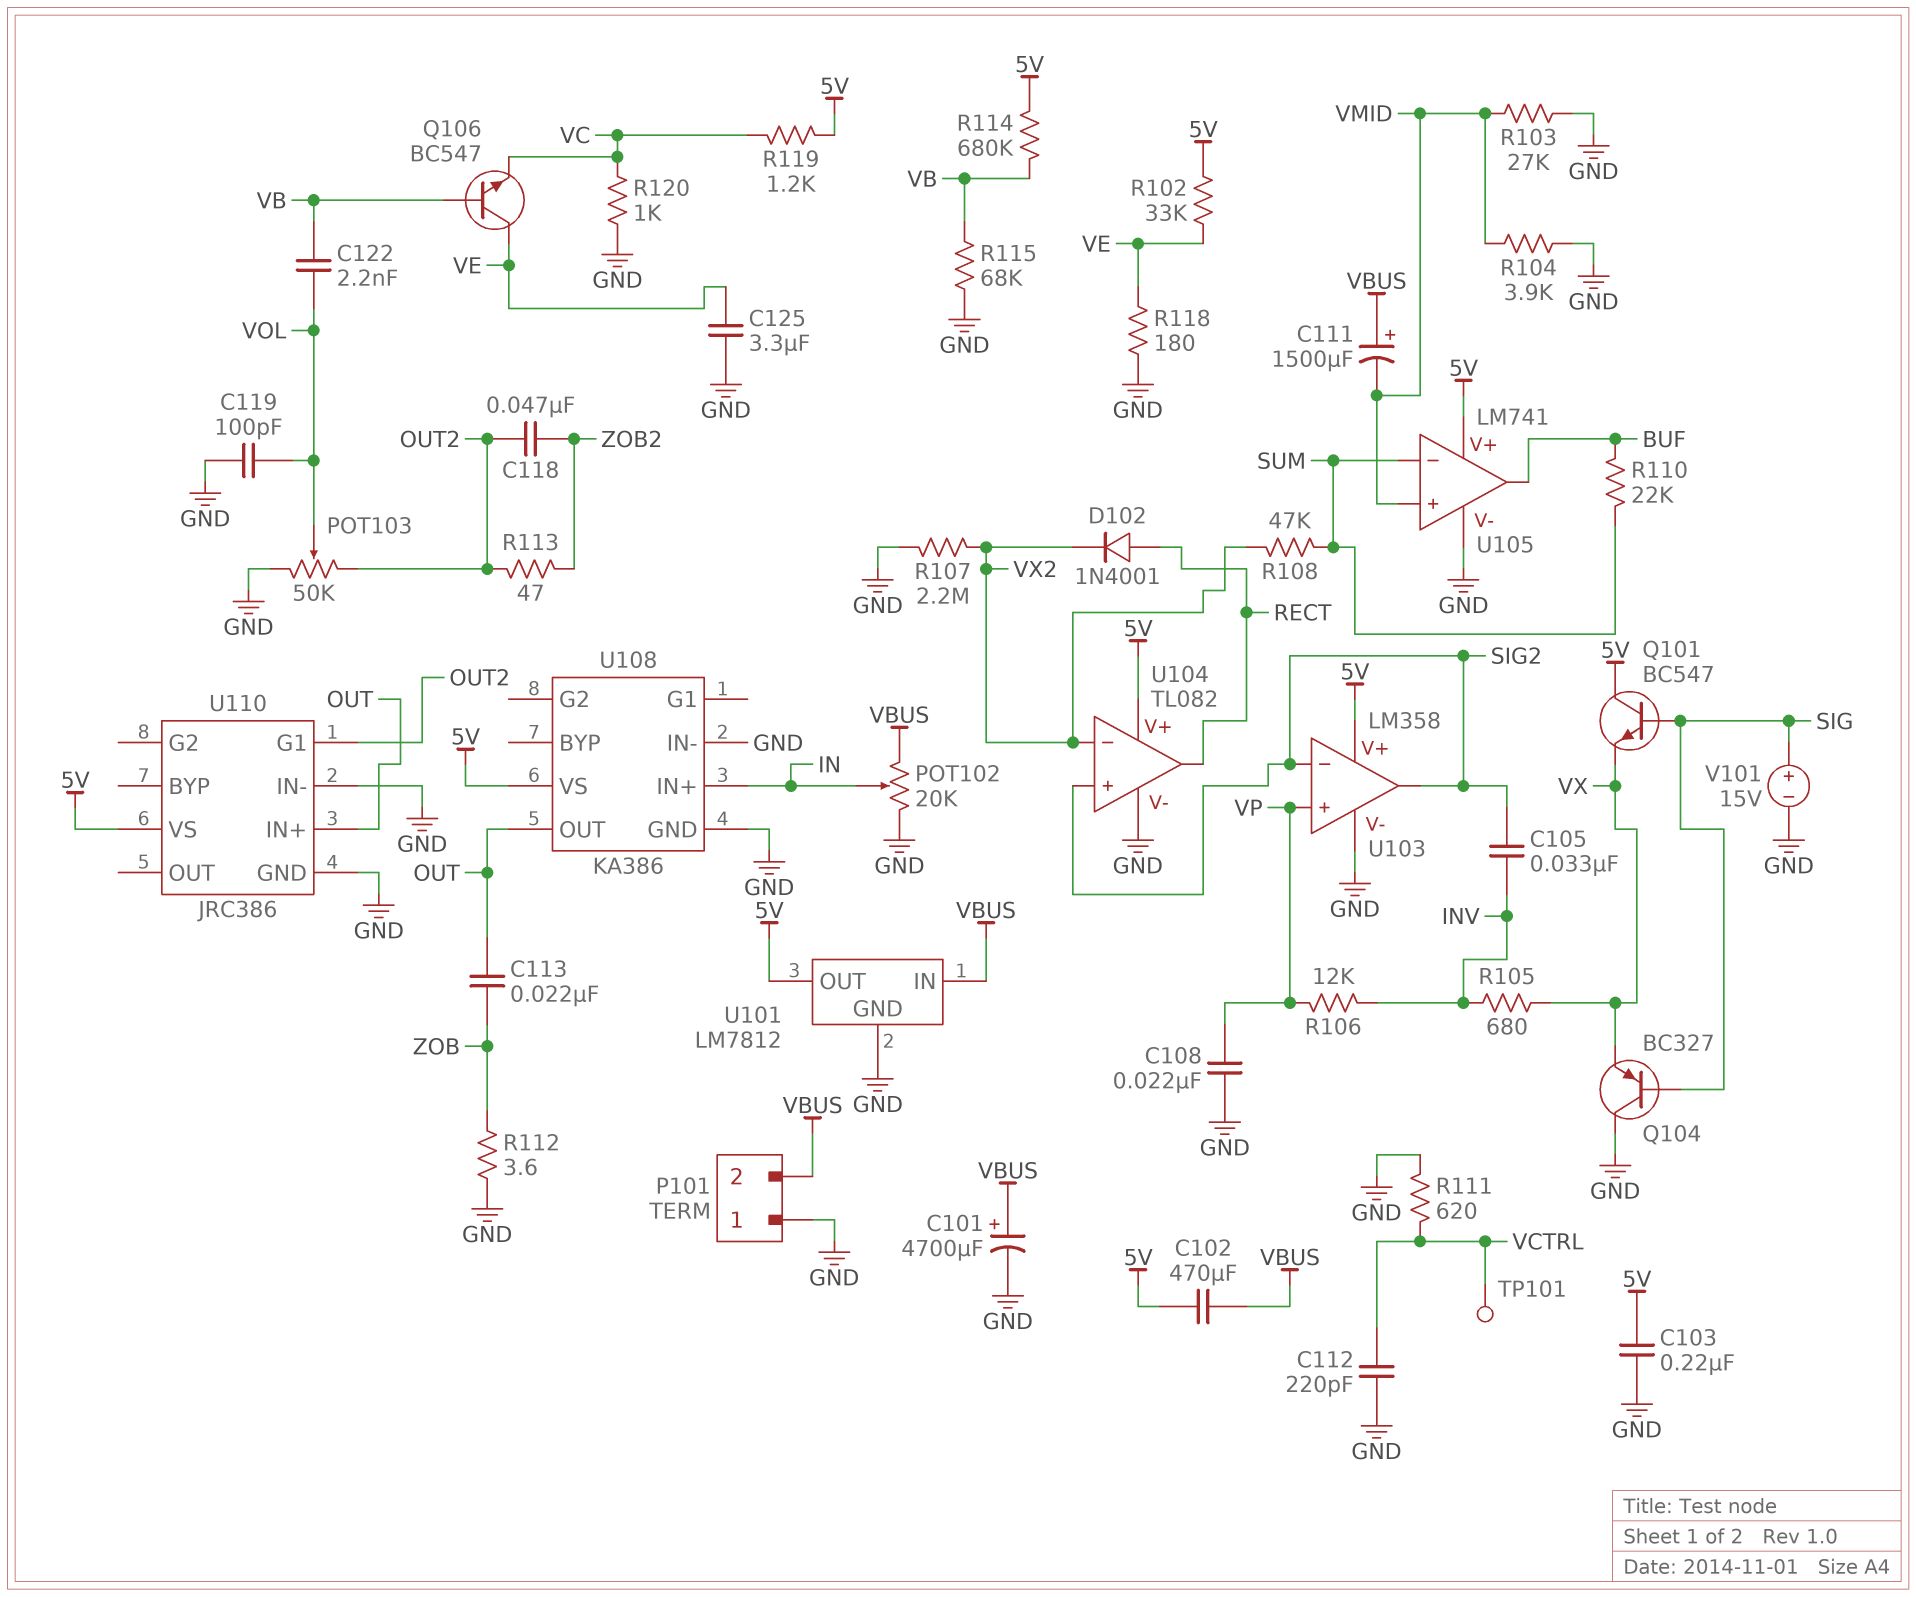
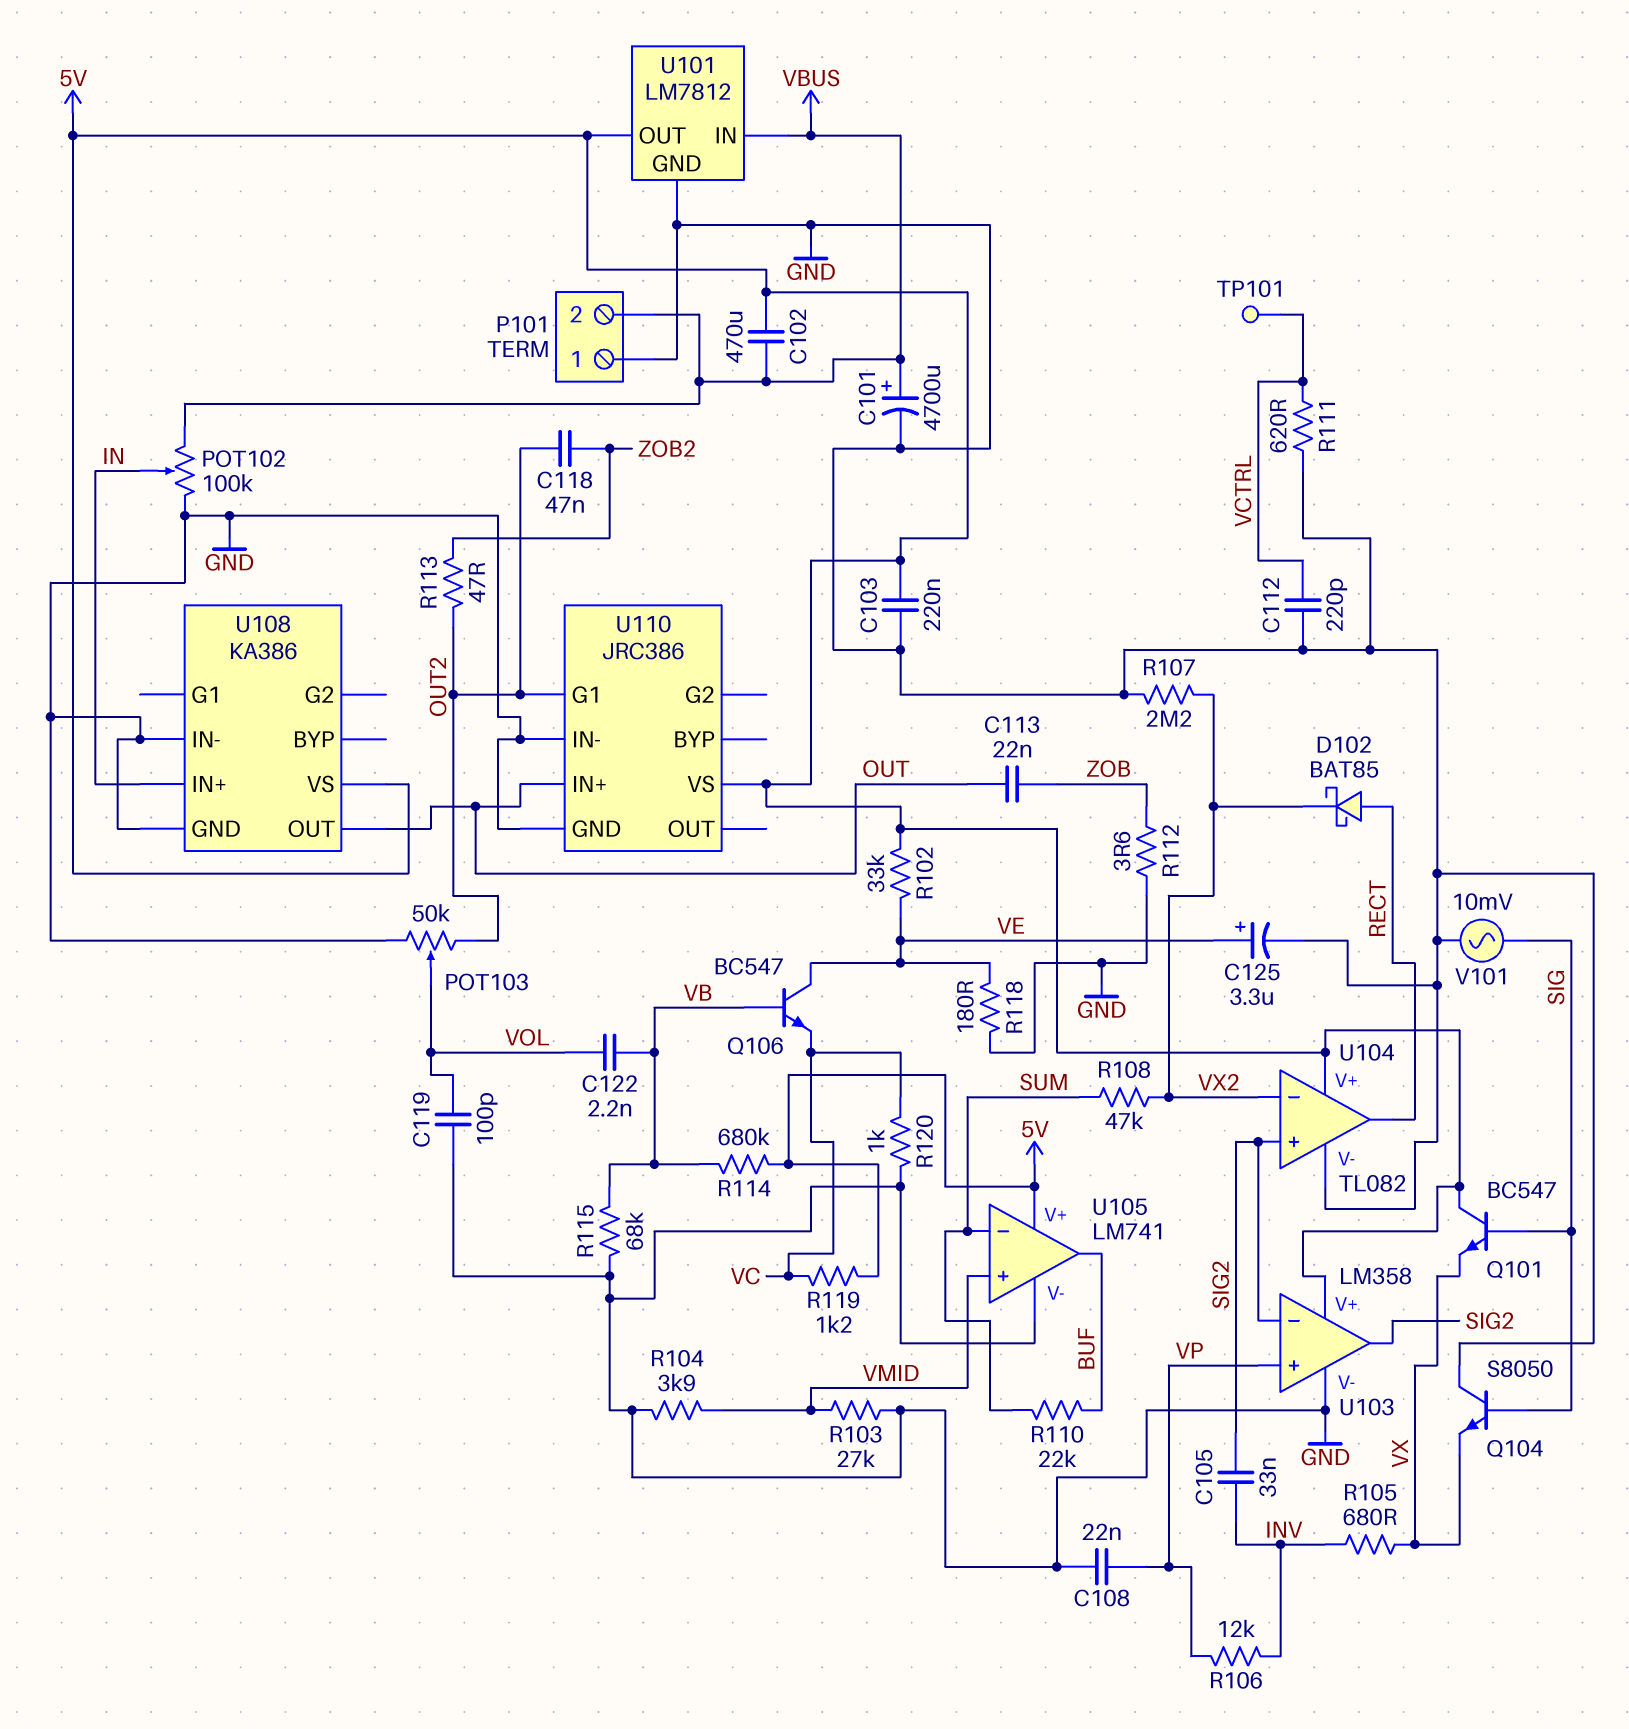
C111: 1500uF (plus VBUS, minus VMID) -> none
C125: 3.3uF (GND, VE) -> 3.3uF (plus VE, minus GND)
D102: diode 1N4001 (A RECT, K VX2) -> schottky BAT85 (A RECT, K VX2)
POT102: 20k (GND, VBUS, wiper IN) -> 100k (GND, VBUS, wiper IN)
Q104: PNP BC327 (B SIG, C GND, E VX) -> NPN S8050 (B SIG, C GND, E VX)
V101: 15V (plus SIG, minus GND) -> AC 10mV (GND, SIG)

